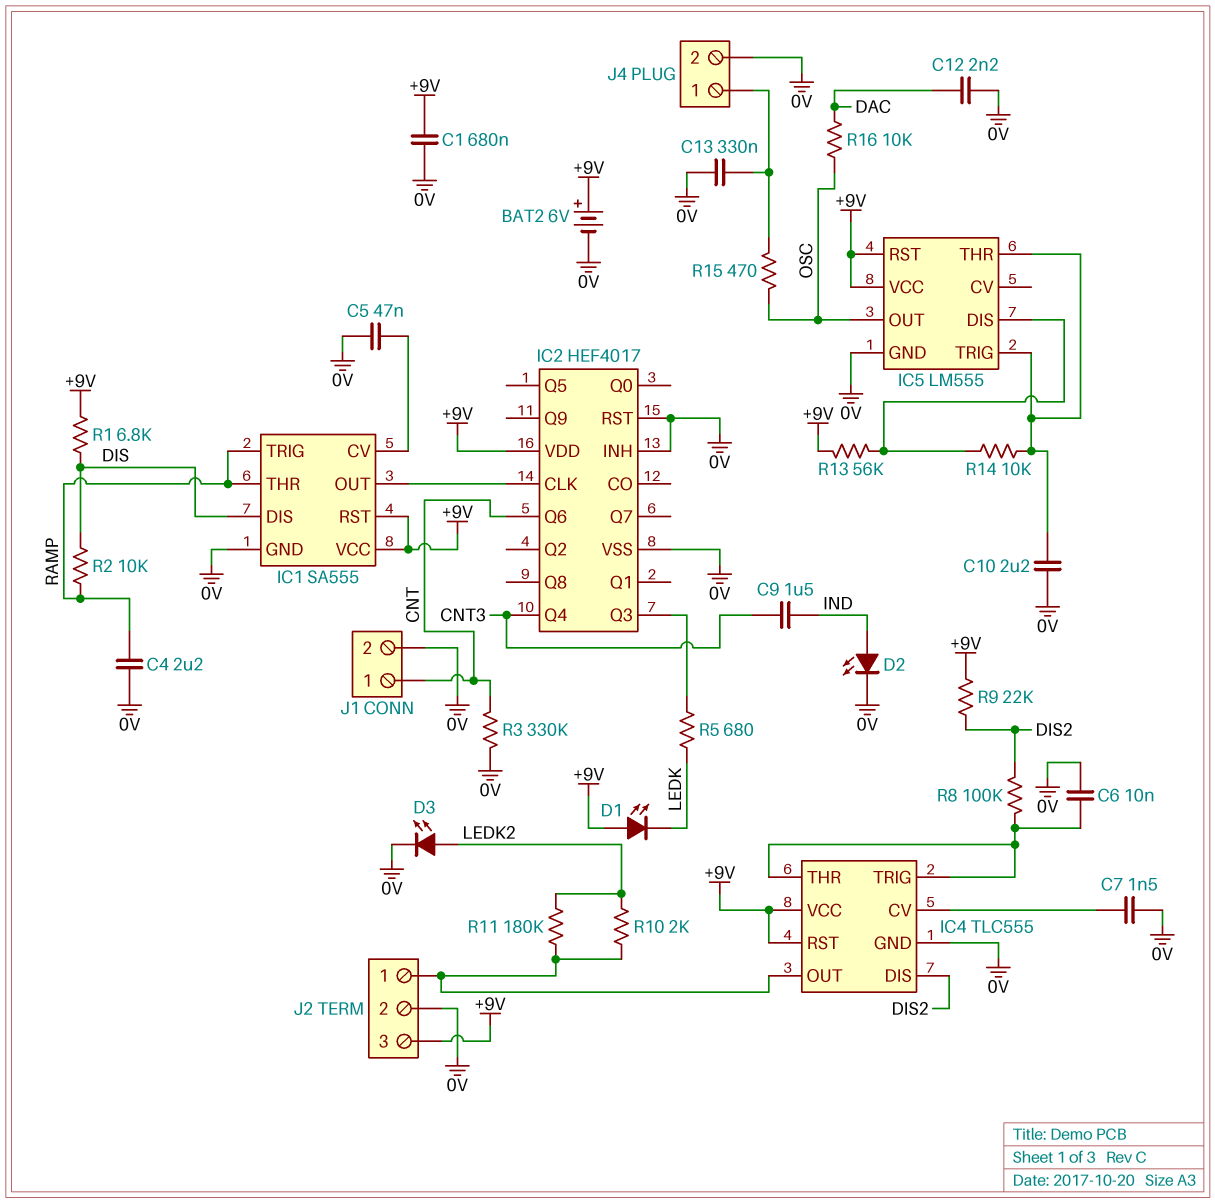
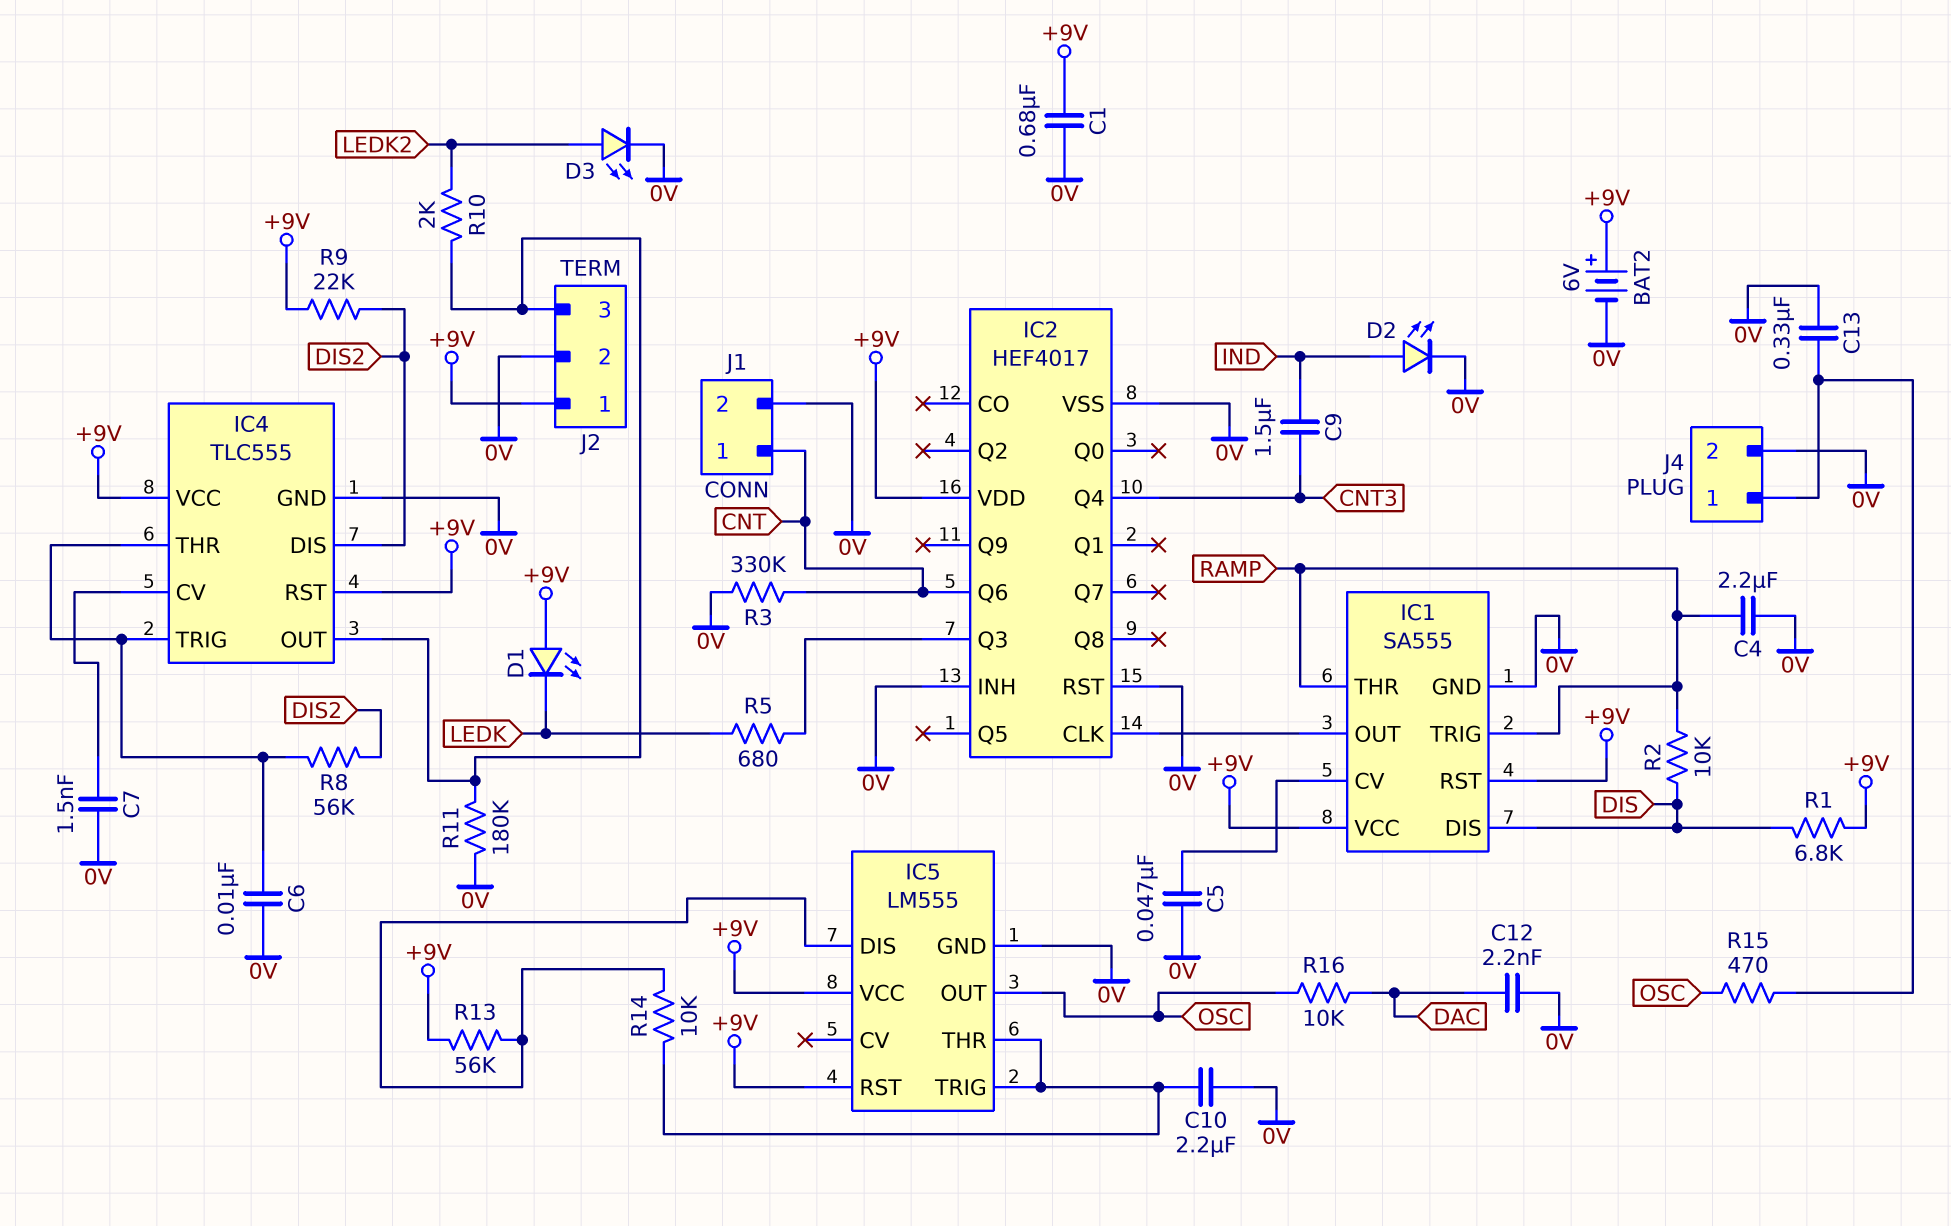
J2 pin 1: IC4/OUT -> +9V
J2 pin 3: +9V -> IC4/OUT
R8: 100k (DIS2, IC4/THR) -> 56k (DIS2, IC4/THR)
R11: 180k (IC4/OUT, LEDK2) -> 180k (0V, IC4/OUT)

